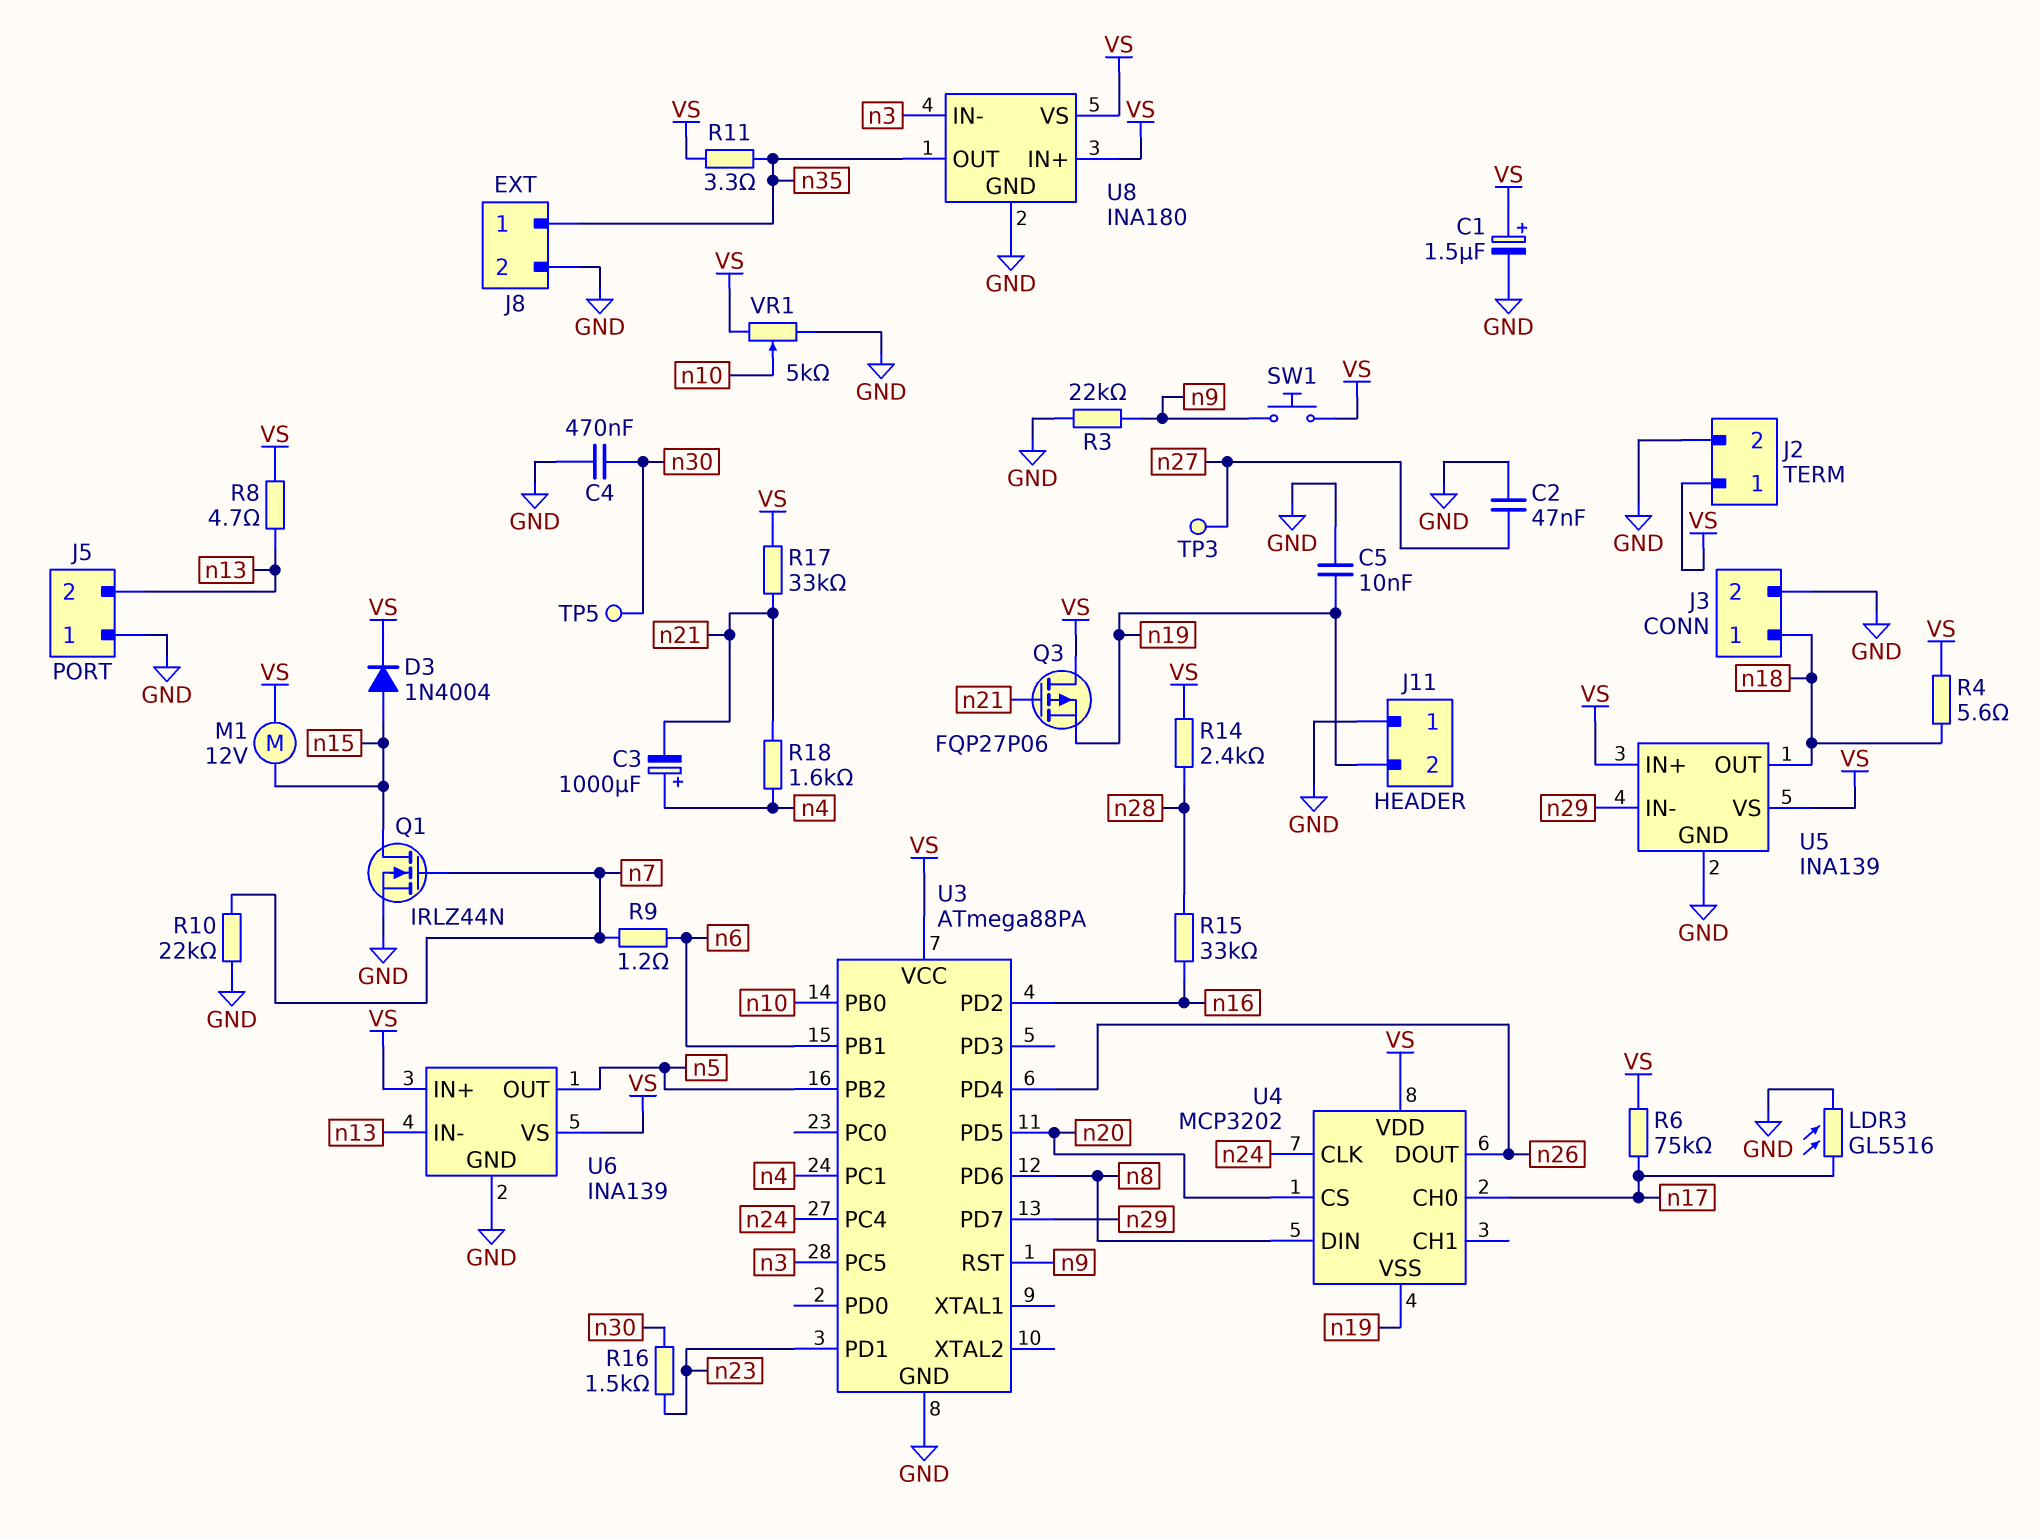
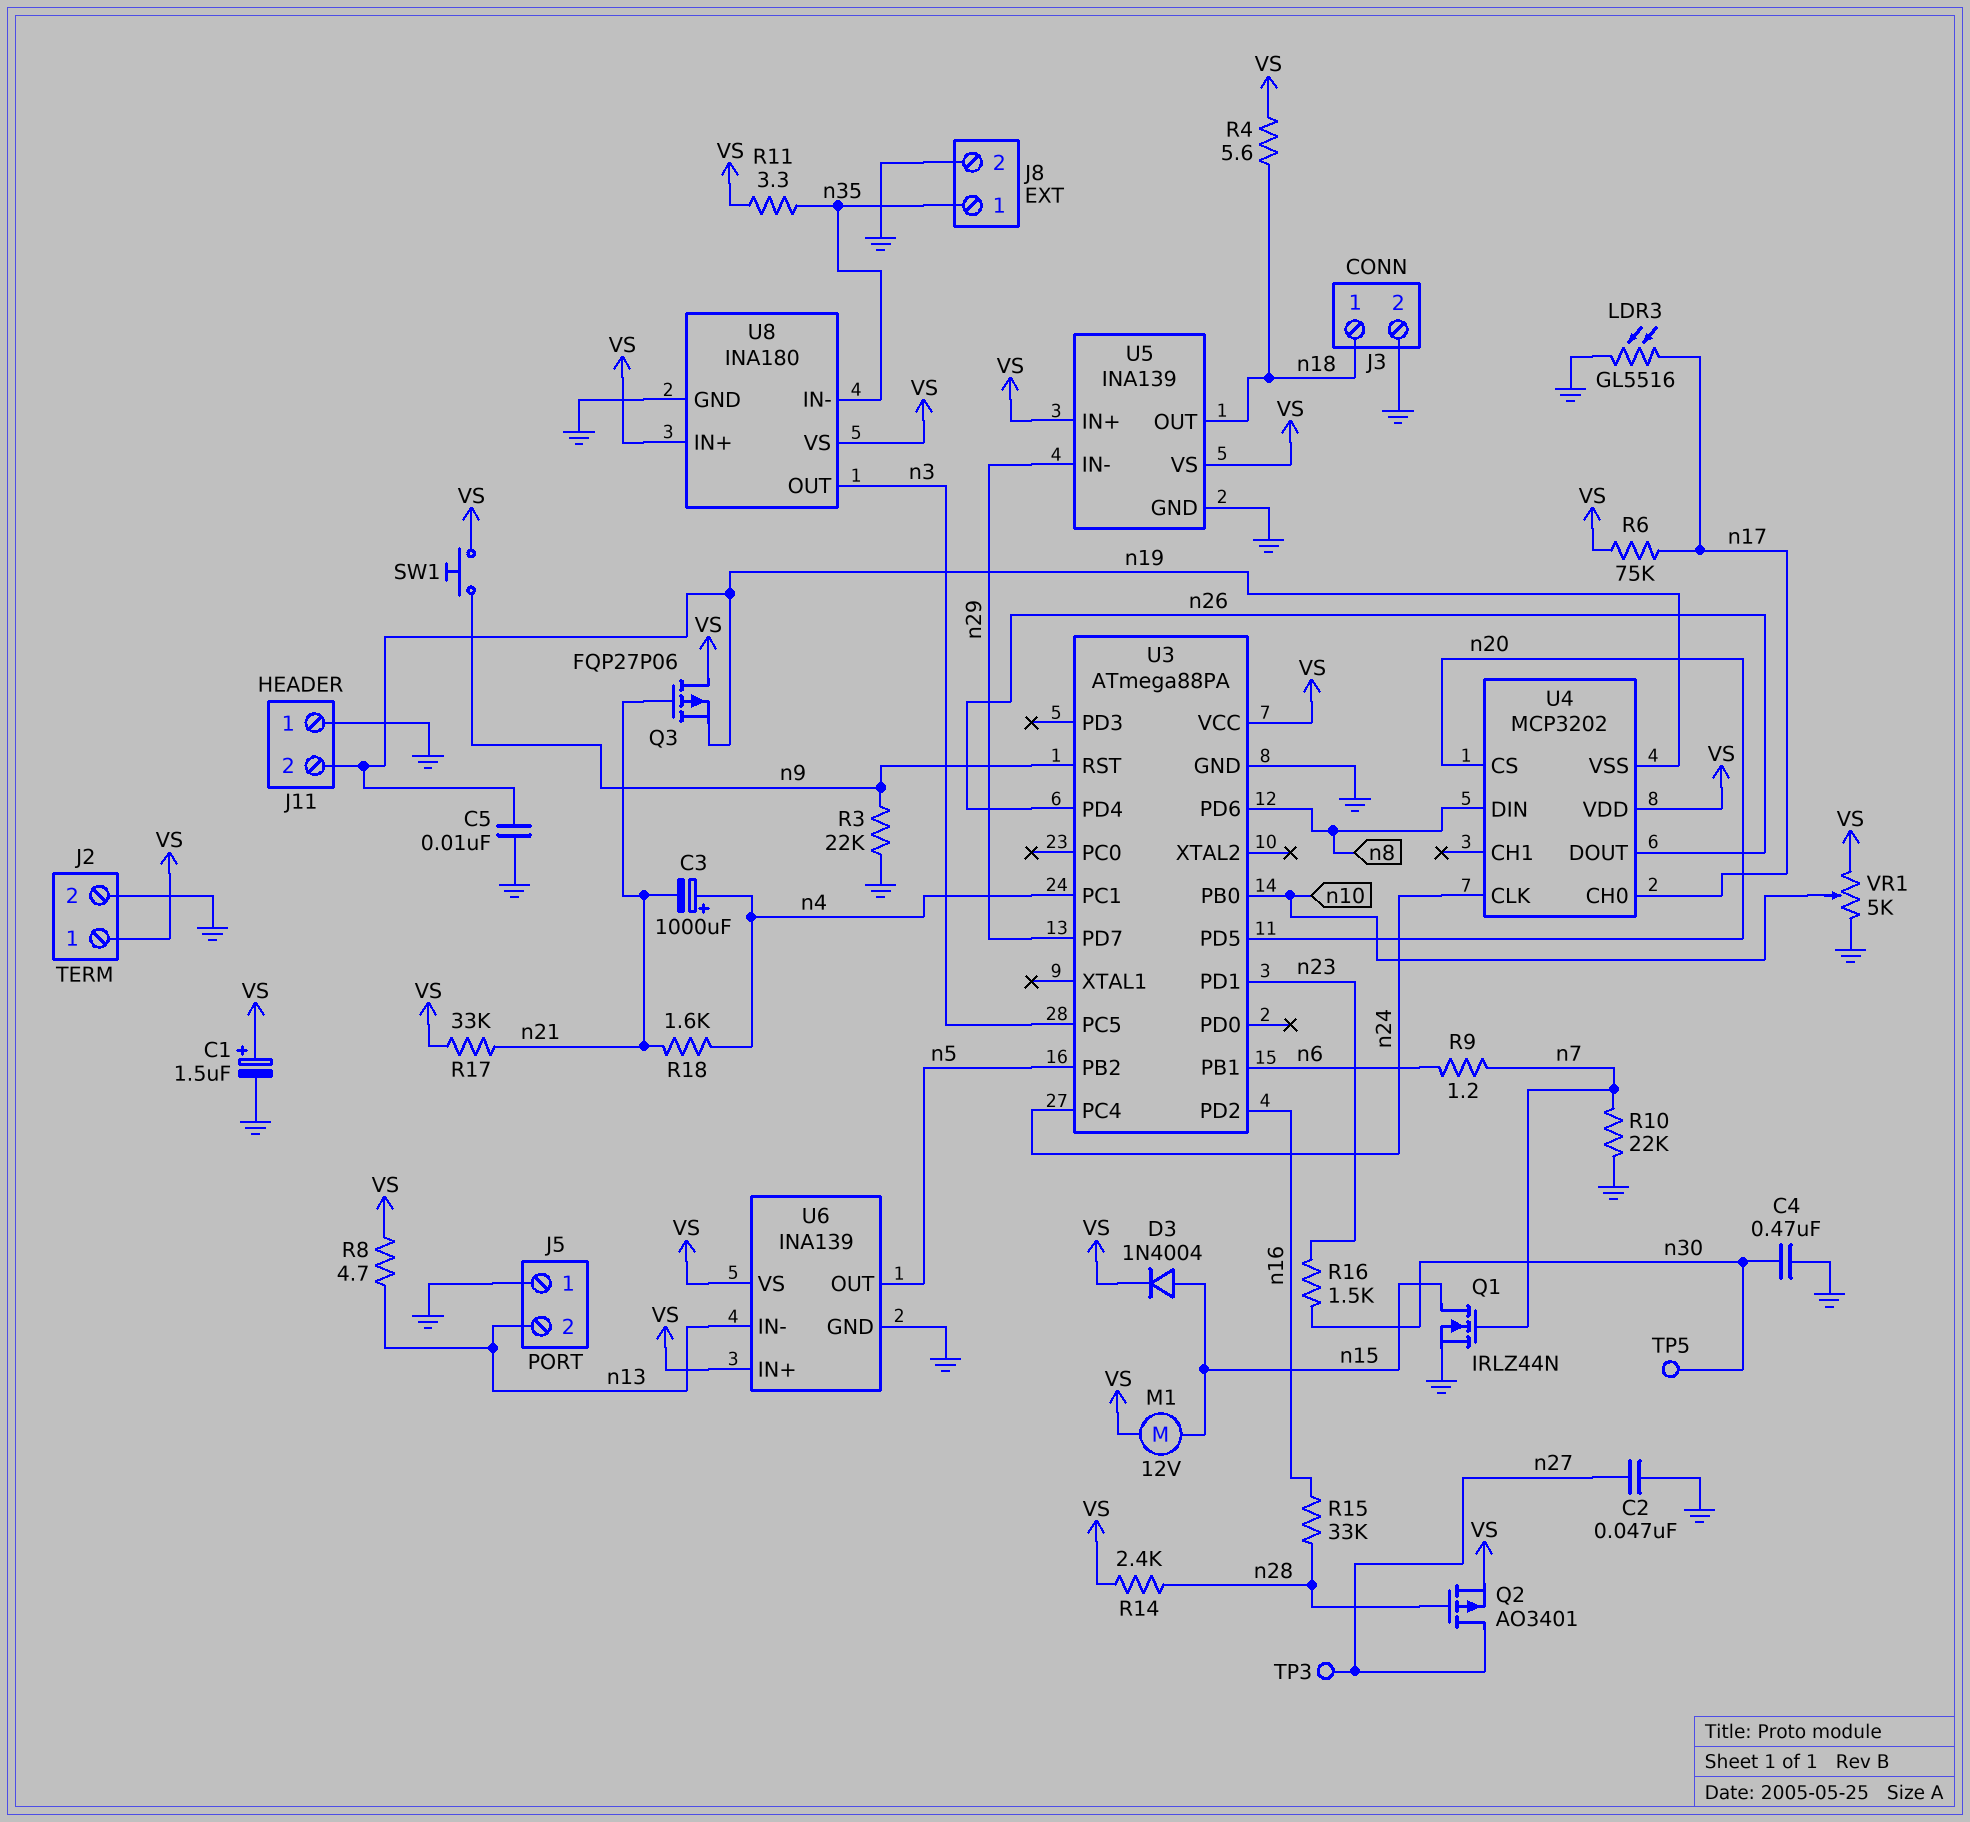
Q2: none -> PMOS AO3401 (G n28, D n27, S VS)
U8 pin IN-: n3 -> n35
U8 pin OUT: n35 -> n3

